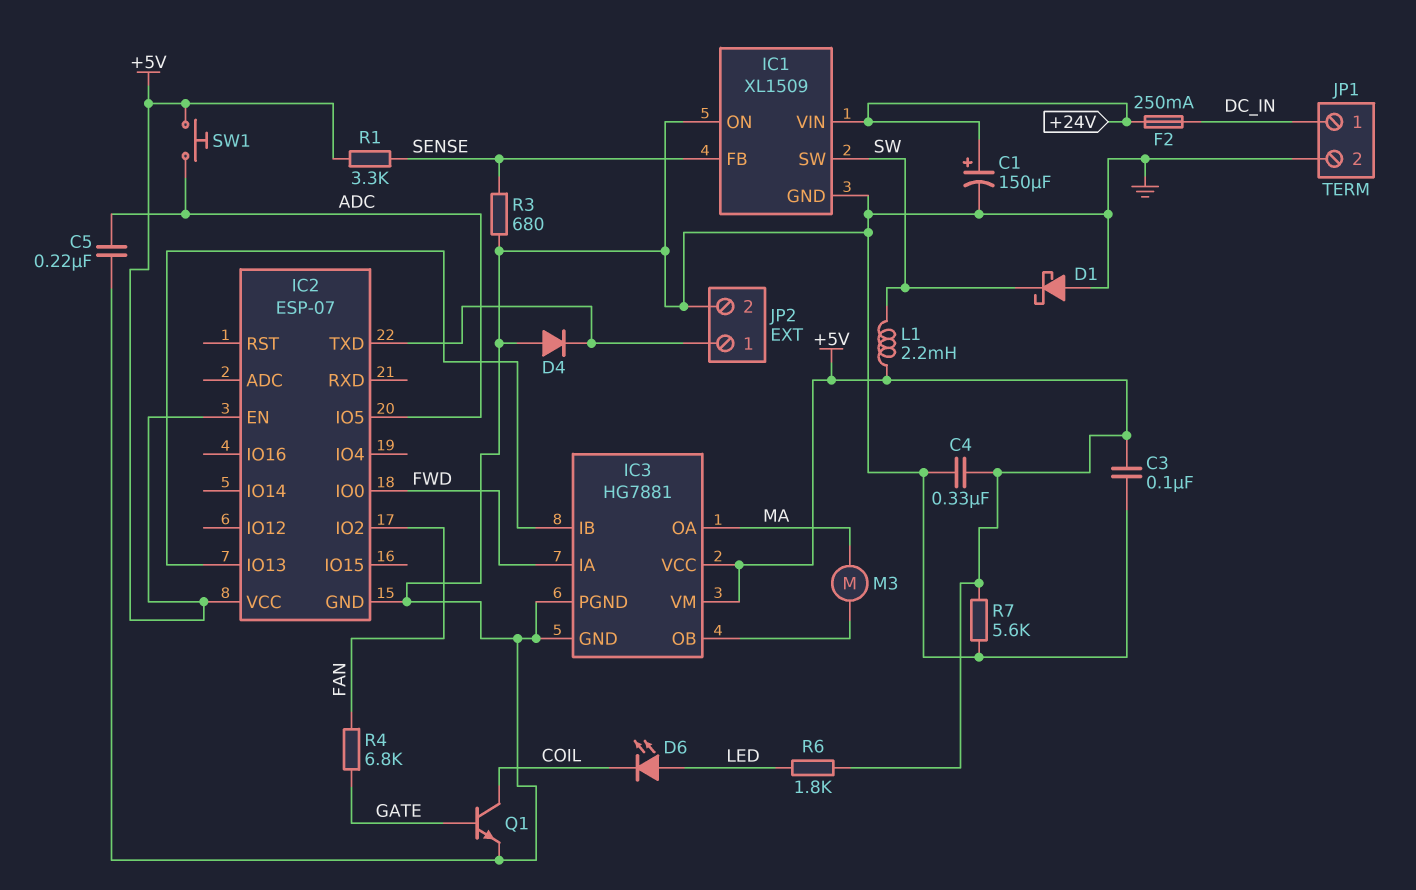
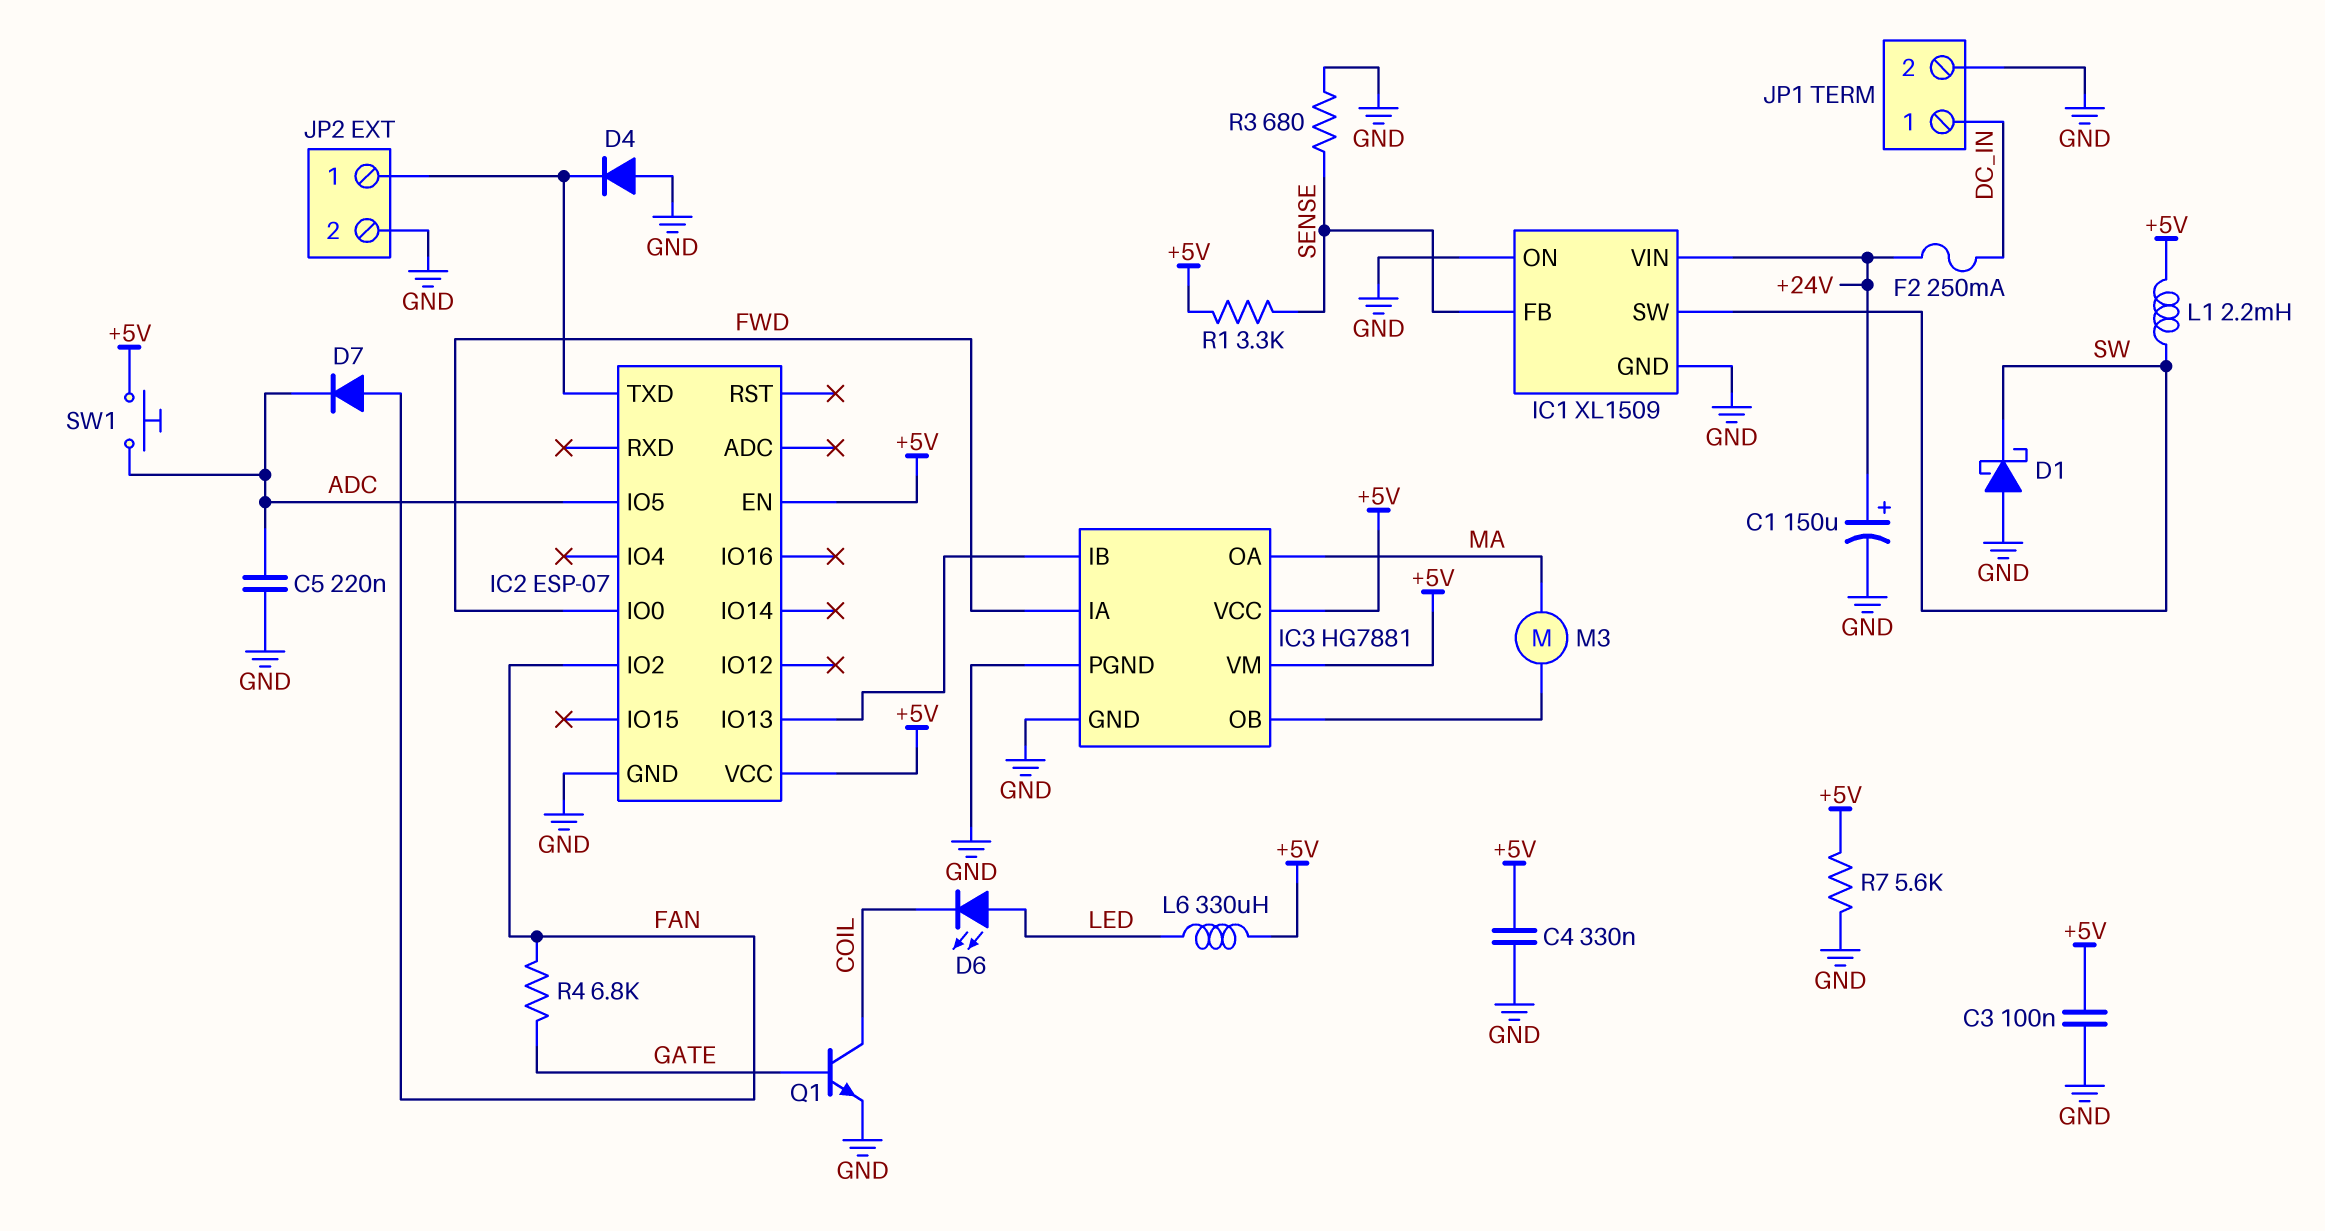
D7: none -> diode (A FAN, K ADC)
L6: none -> 330uH (+5V, LED)
R6: 1.8k (+5V, LED) -> none

